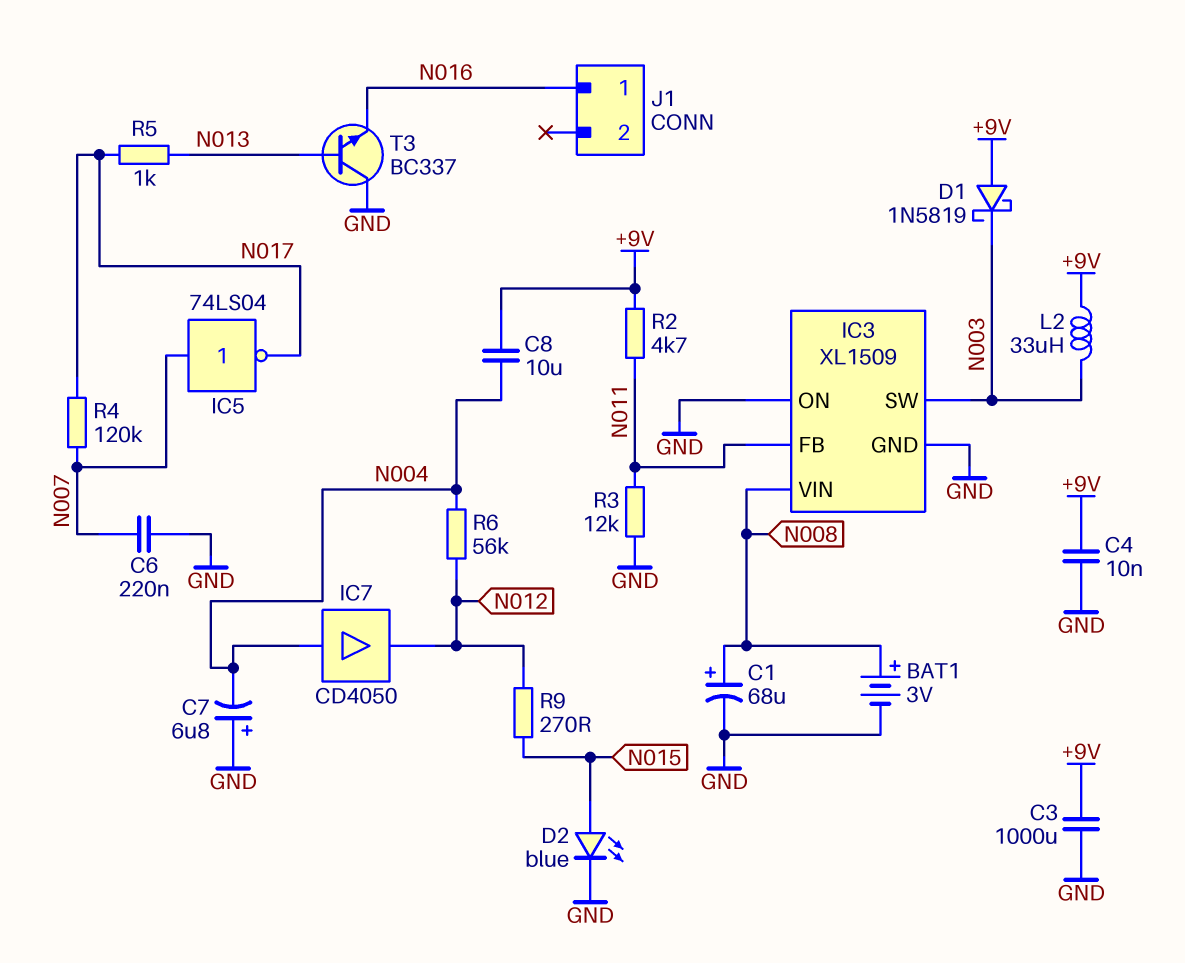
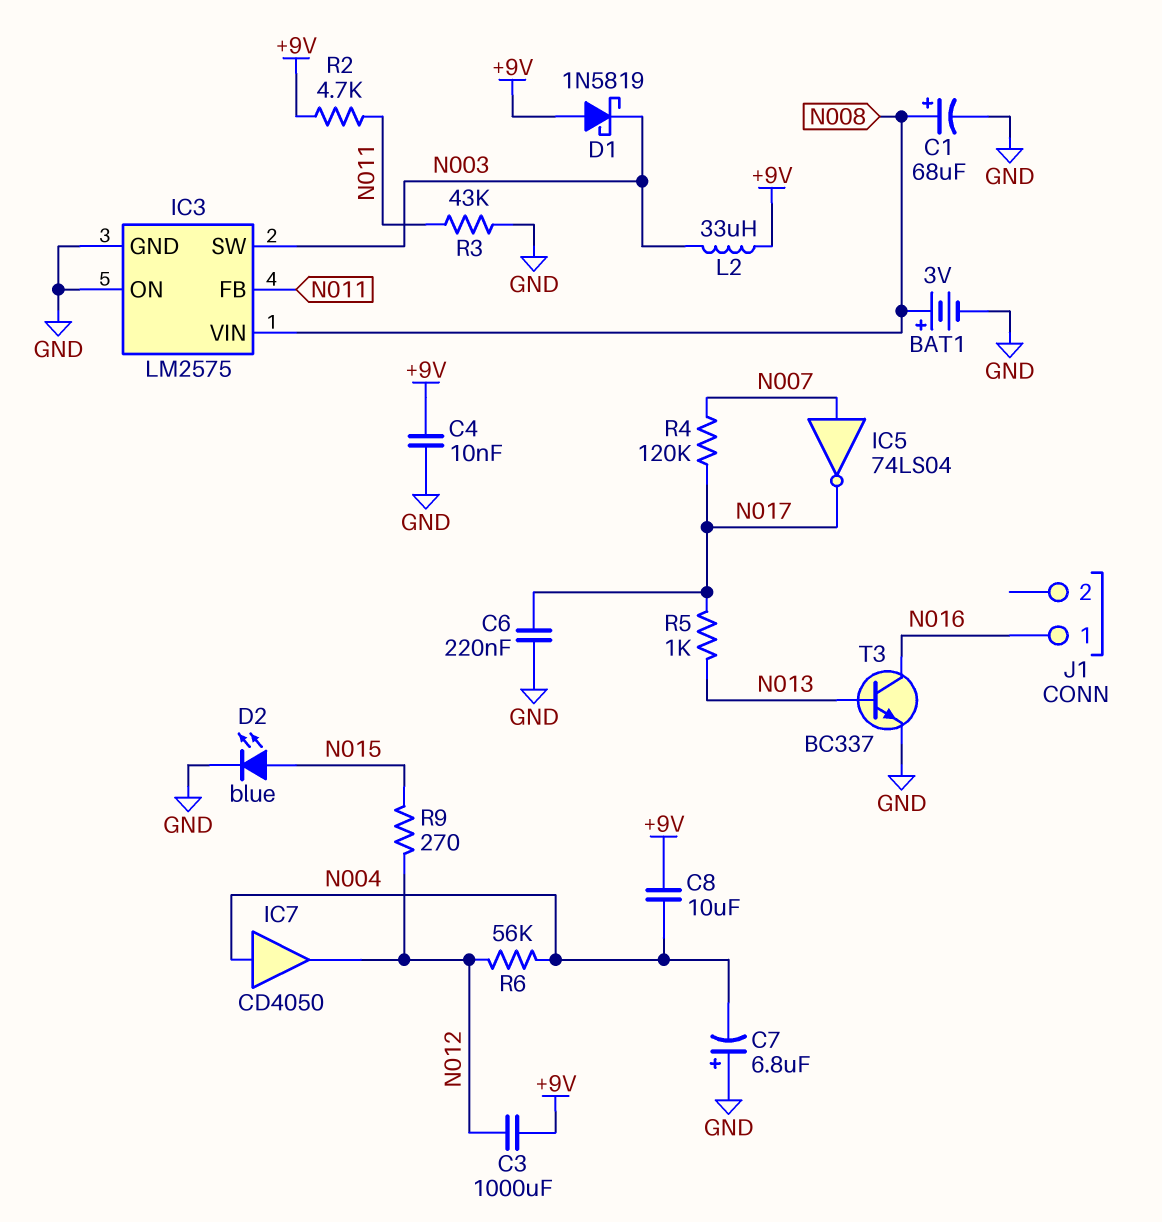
C3: 1000uF (+9V, GND) -> 1000uF (+9V, N012)
C6: 220nF (GND, N007) -> 220nF (GND, N017)
IC3: XL1509 -> LM2575
R3: 12k (GND, N011) -> 43k (GND, N011)
T3: NPN BC337 (B N013, C GND, E N016) -> NPN BC337 (B N013, C N016, E GND)

